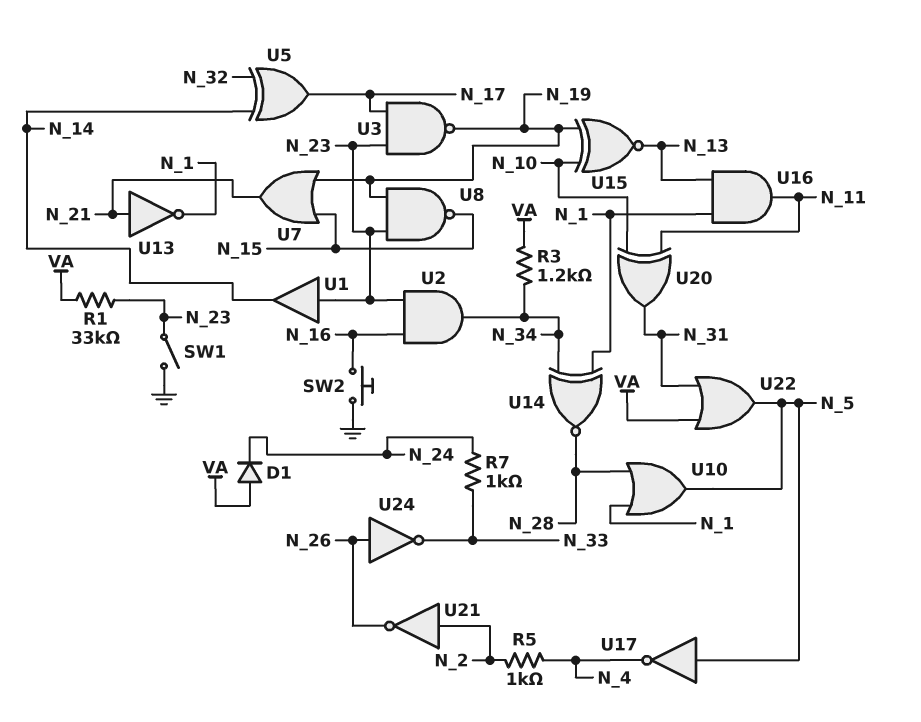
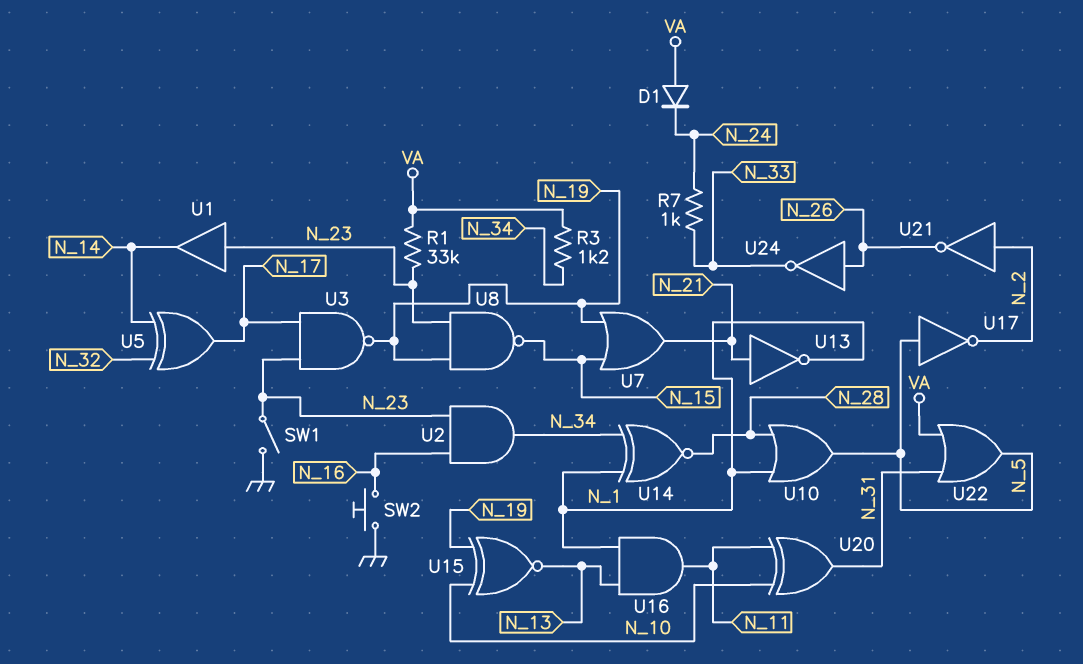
R5: 1k (N_2, N_4) -> none
U17: NOT (in N_5, out N_4) -> NOT (in N_5, out N_2)

